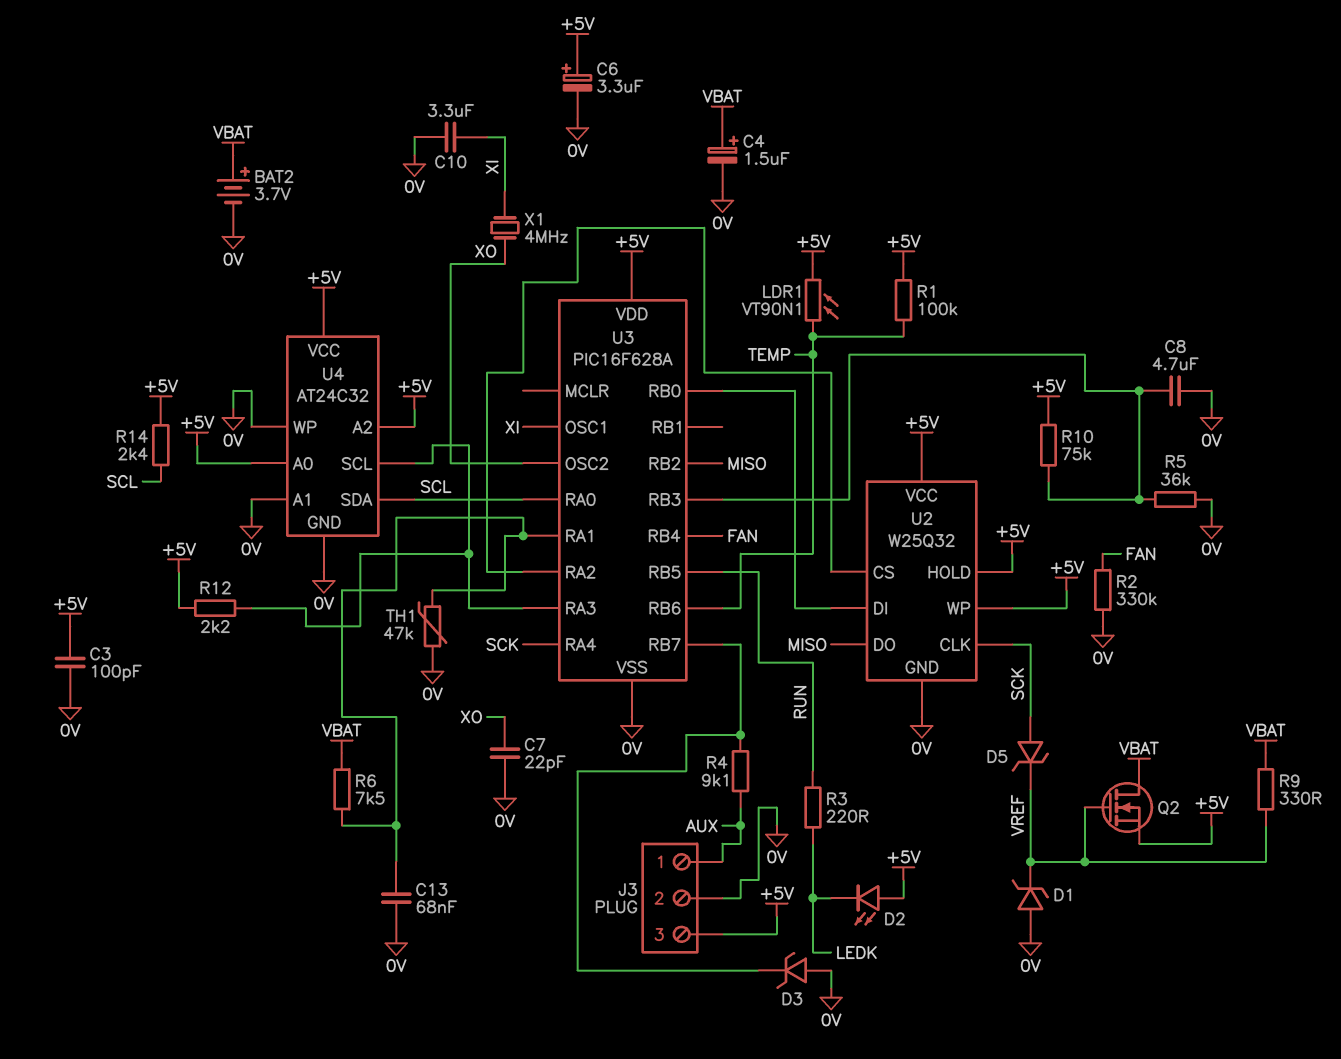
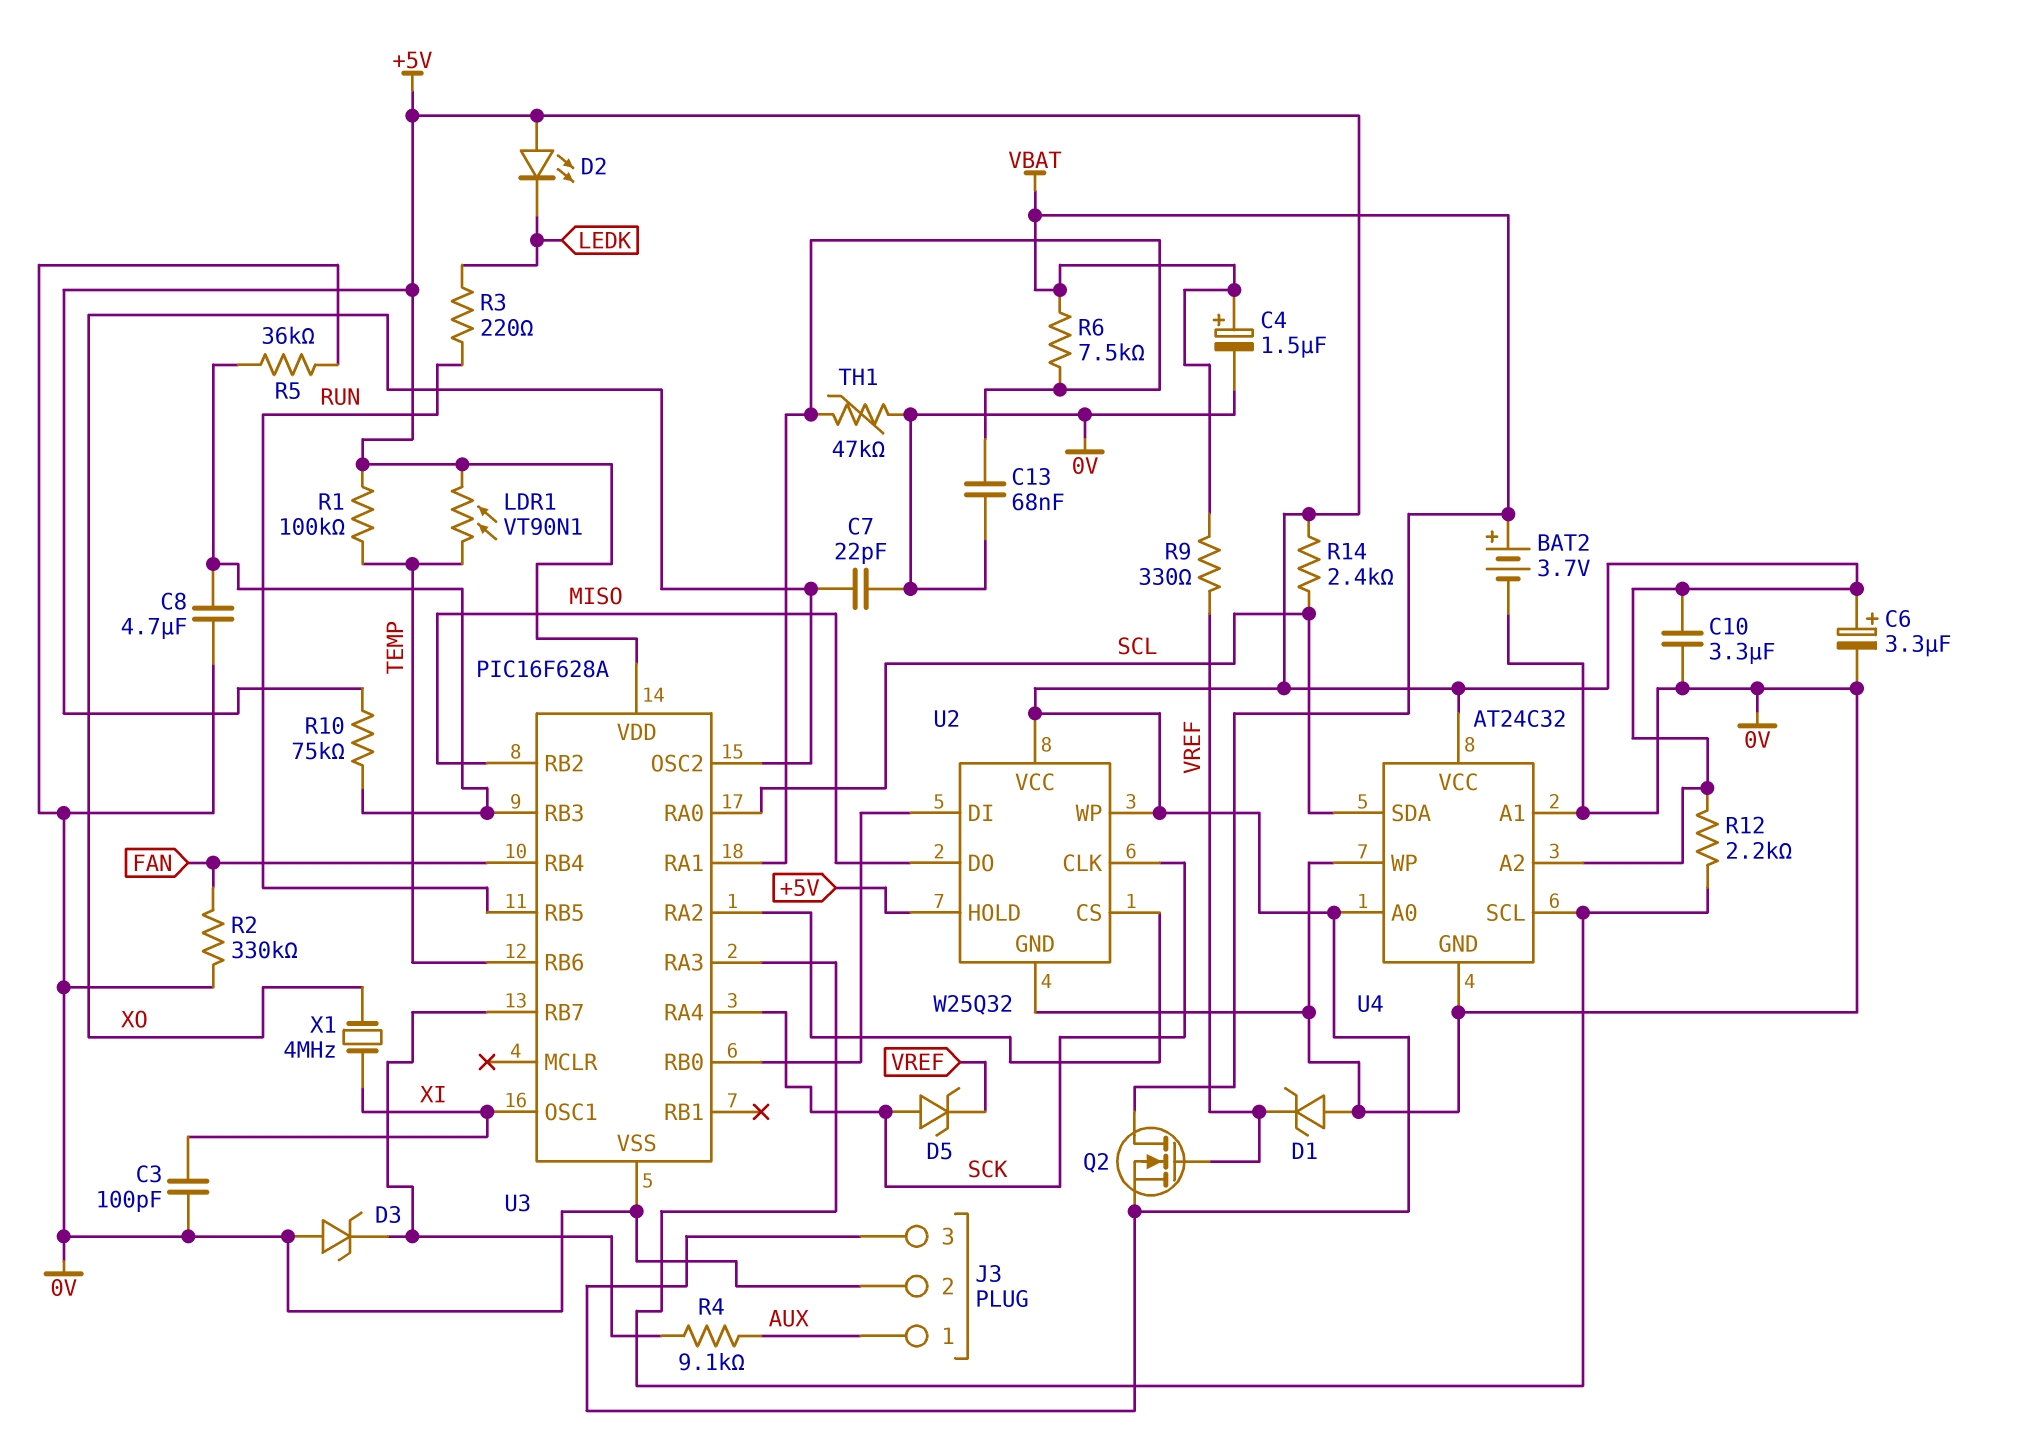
C3: 100pF (+5V, 0V) -> 100pF (0V, XI)
C10: 3.3uF (0V, XI) -> 3.3uF (+5V, 0V)

